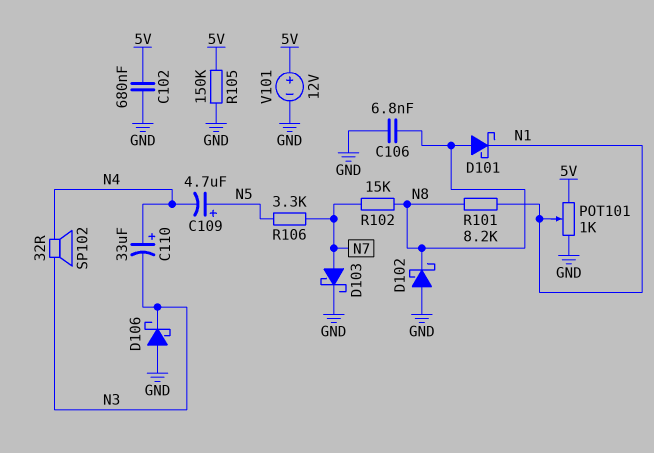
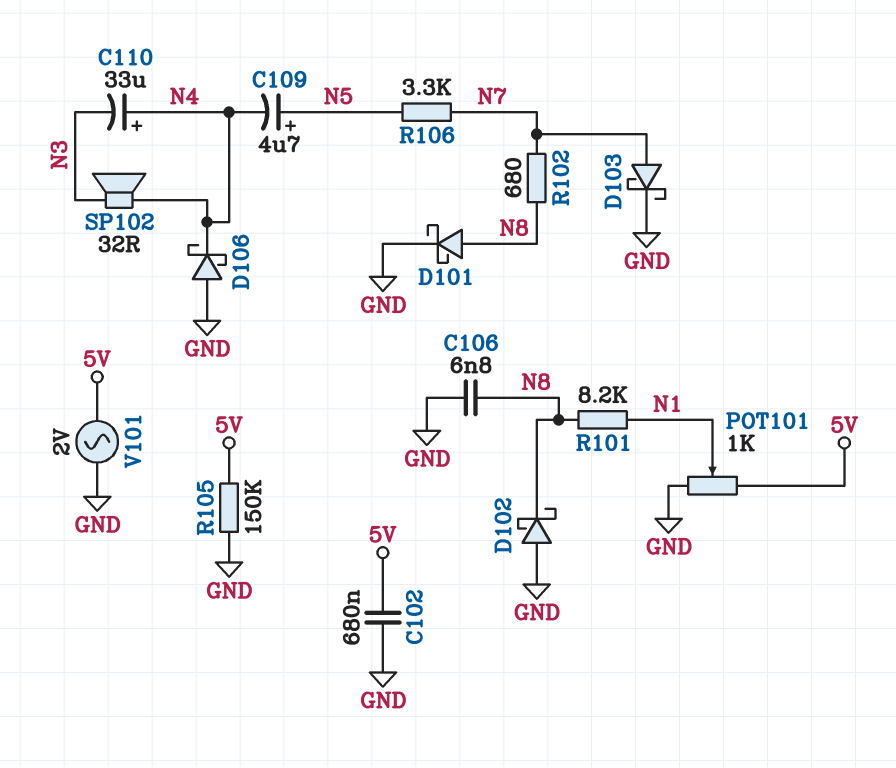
D101: schottky (A N8, K N1) -> schottky (A N8, K GND)
D106: schottky (A GND, K N3) -> schottky (A GND, K N4)
R102: 15k (N7, N8) -> 680 (N7, N8)
V101: 12V (plus 5V, minus GND) -> AC 2V (5V, GND)

